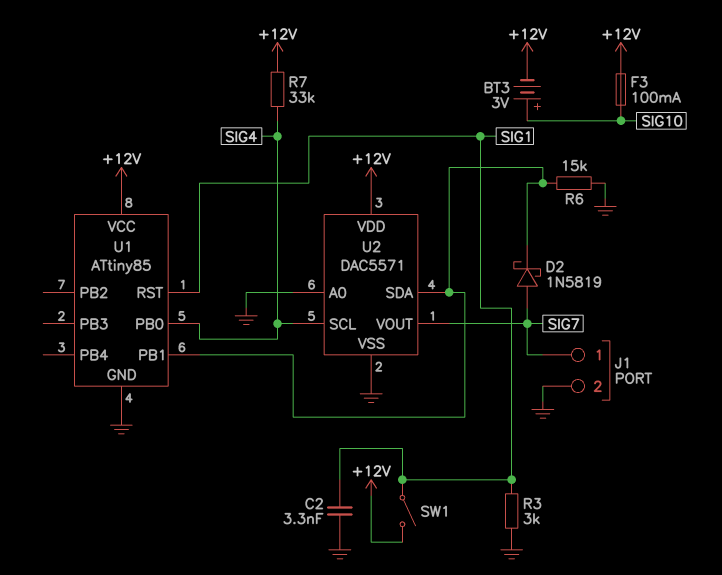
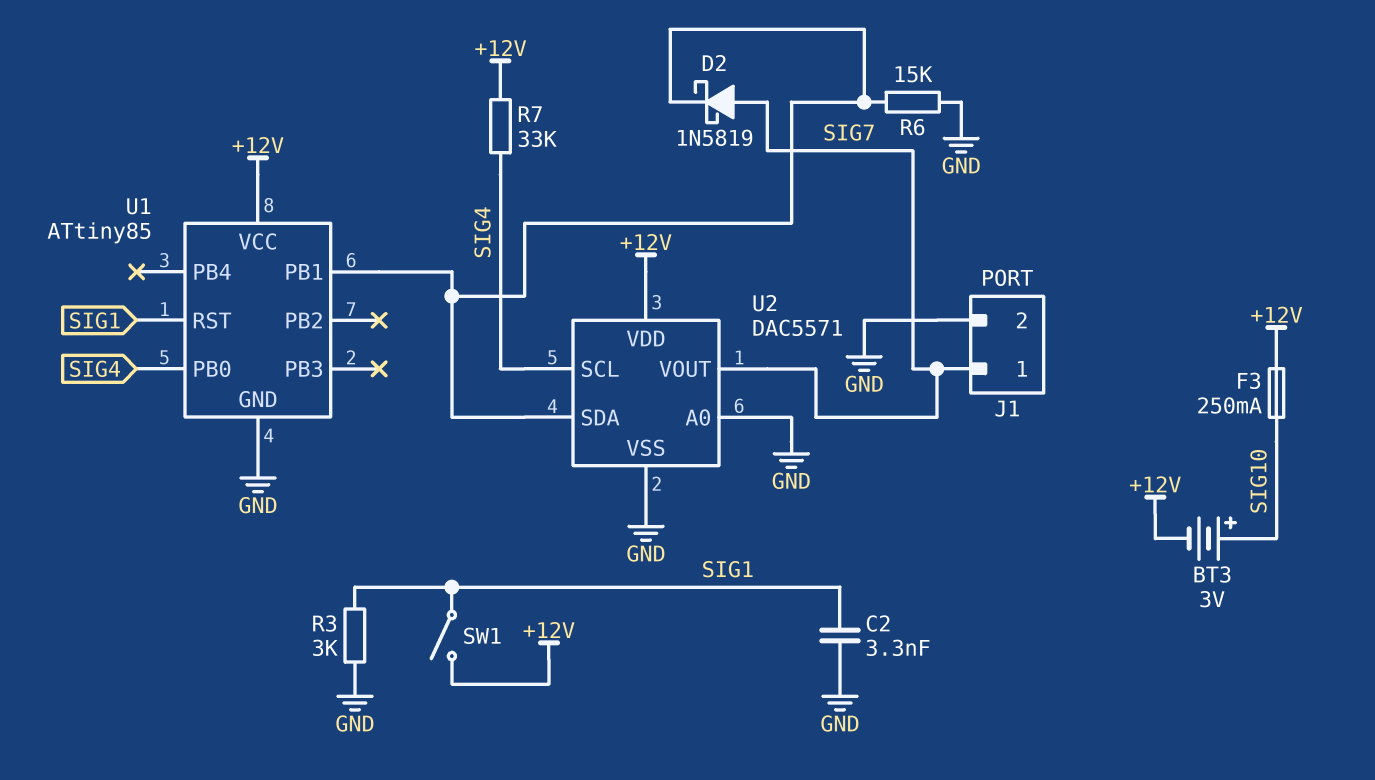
F3: 100mA (+12V, SIG10) -> 250mA (+12V, SIG10)

